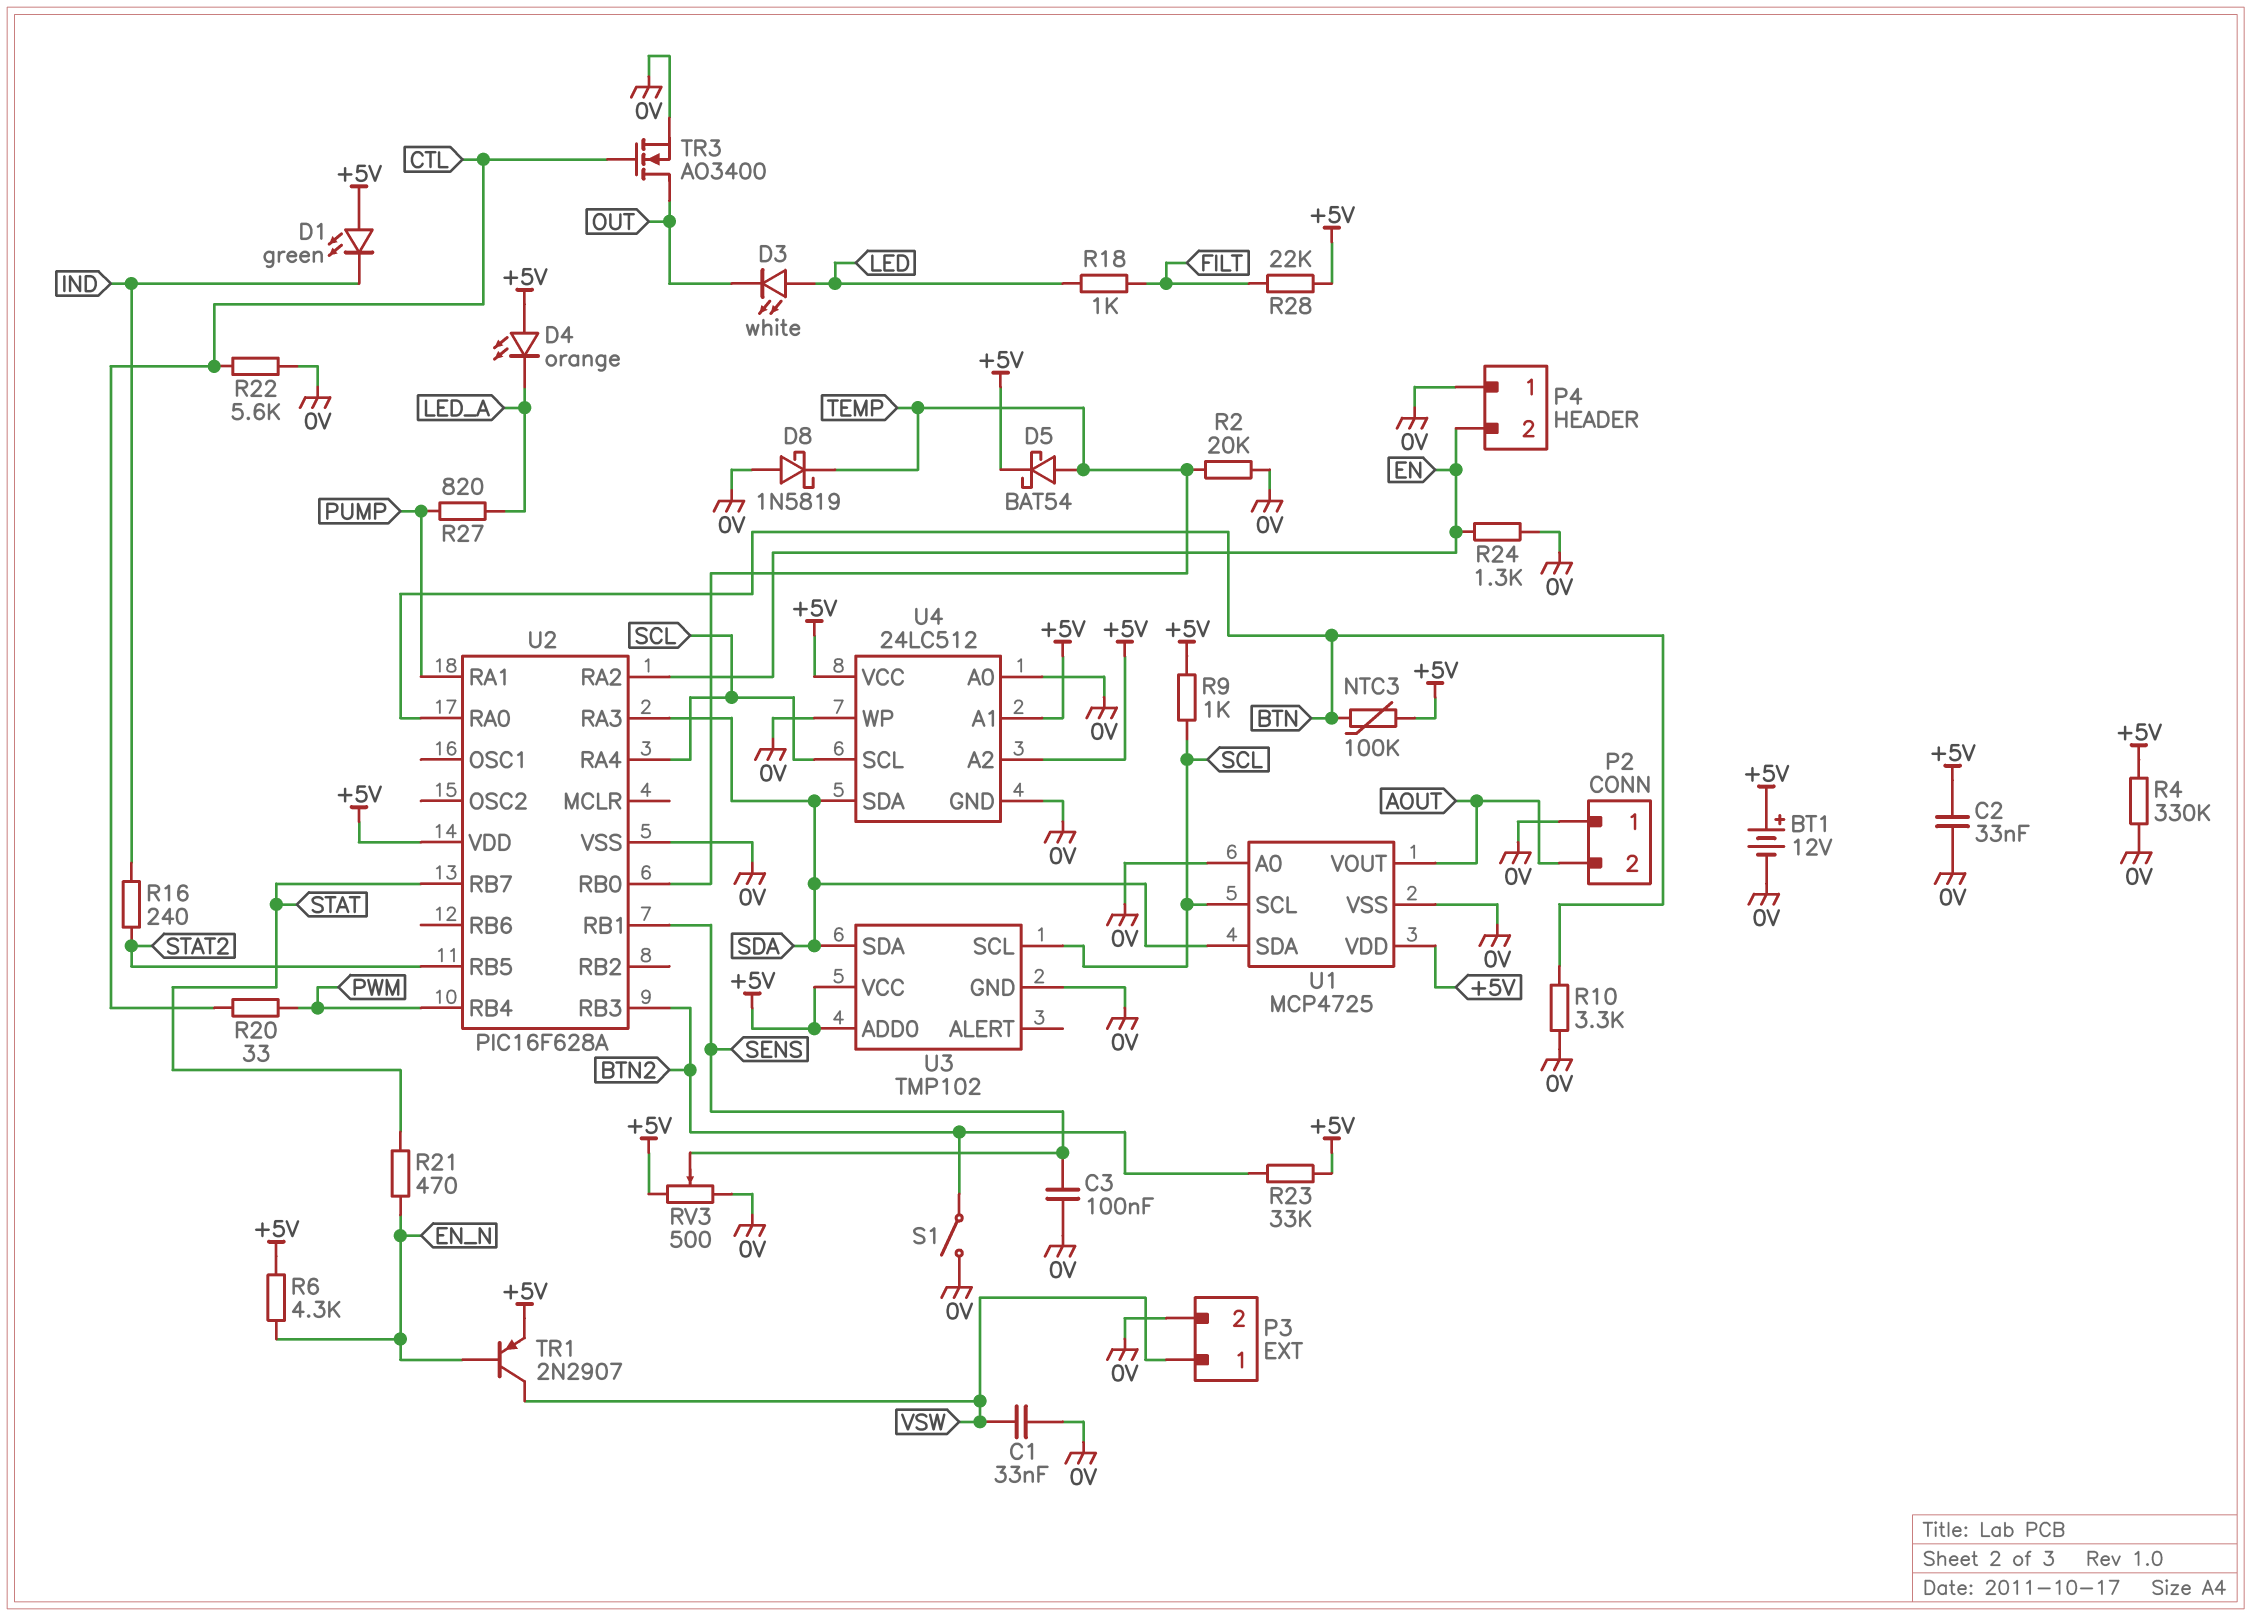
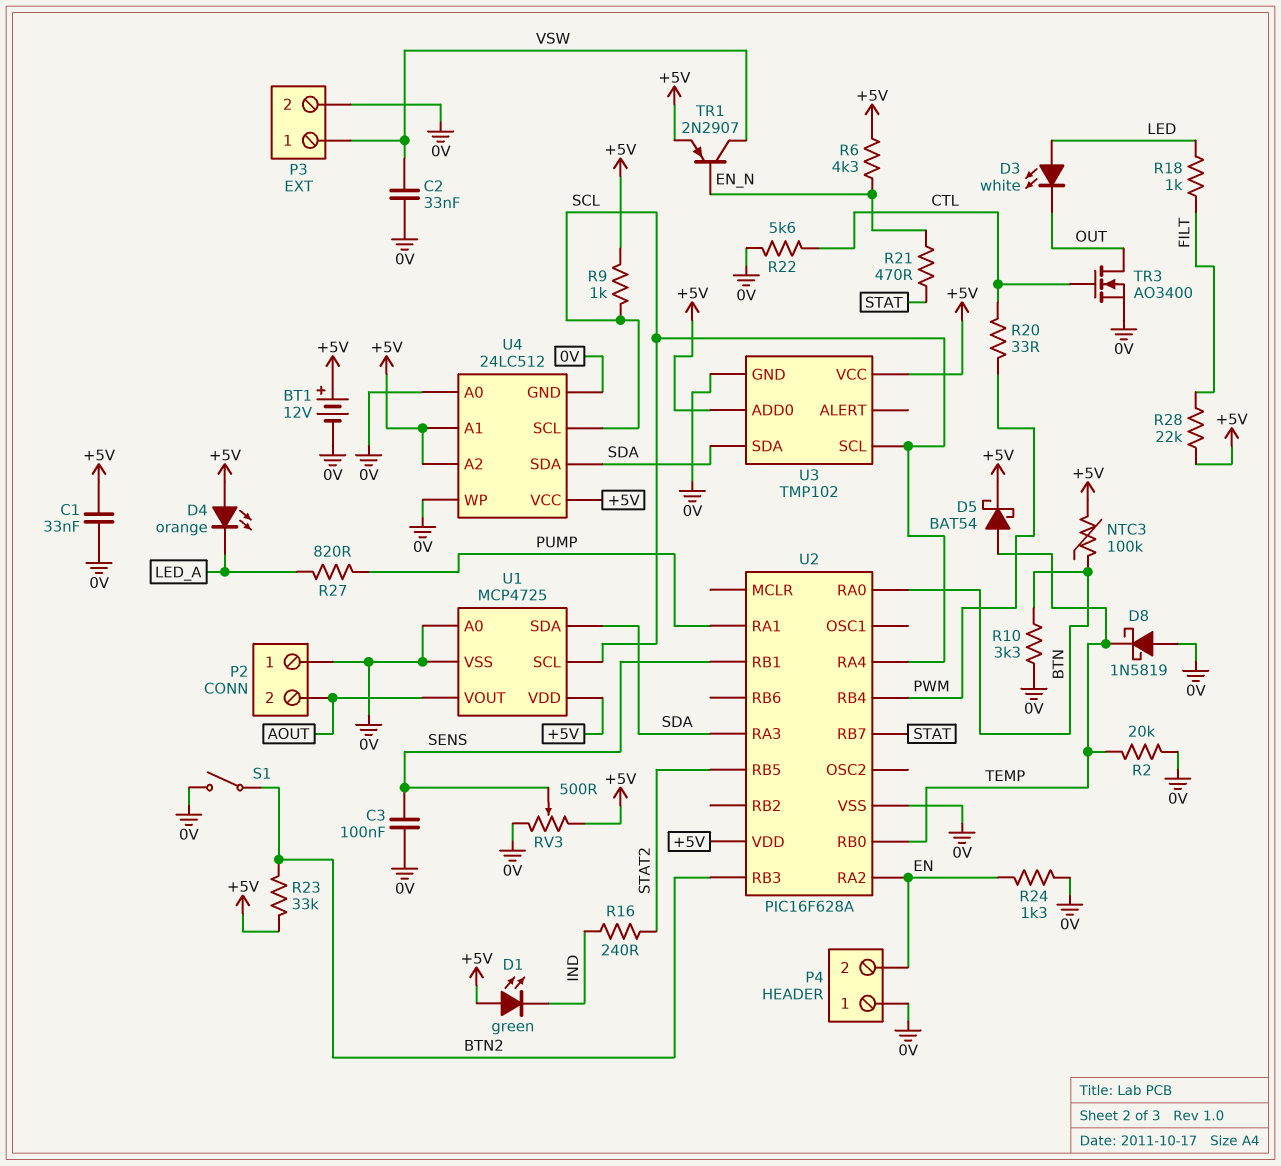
C1: 33nF (0V, VSW) -> 33nF (+5V, 0V)
C2: 33nF (+5V, 0V) -> 33nF (0V, VSW)
R4: 330k (+5V, 0V) -> none

